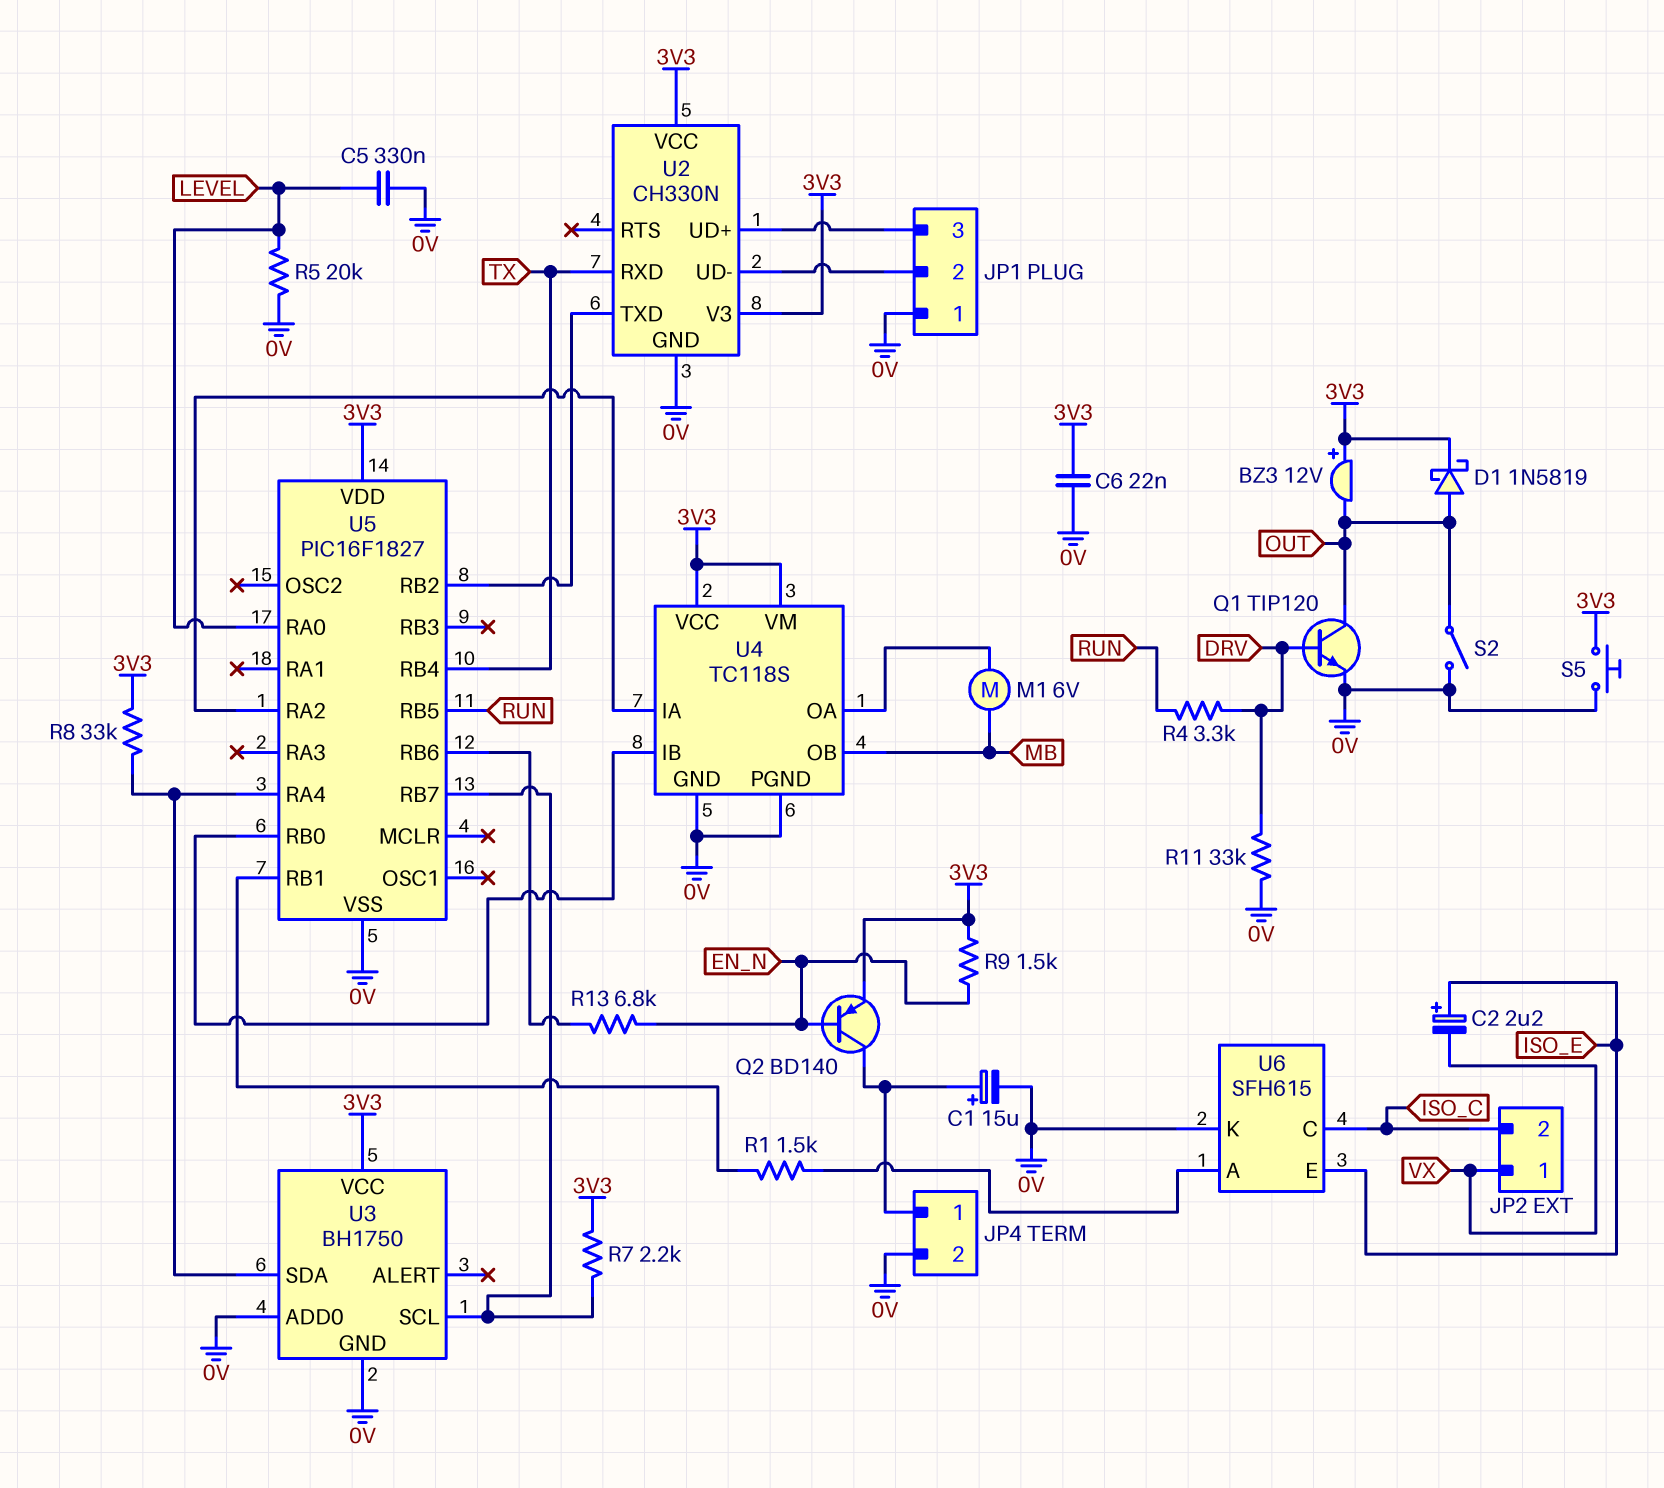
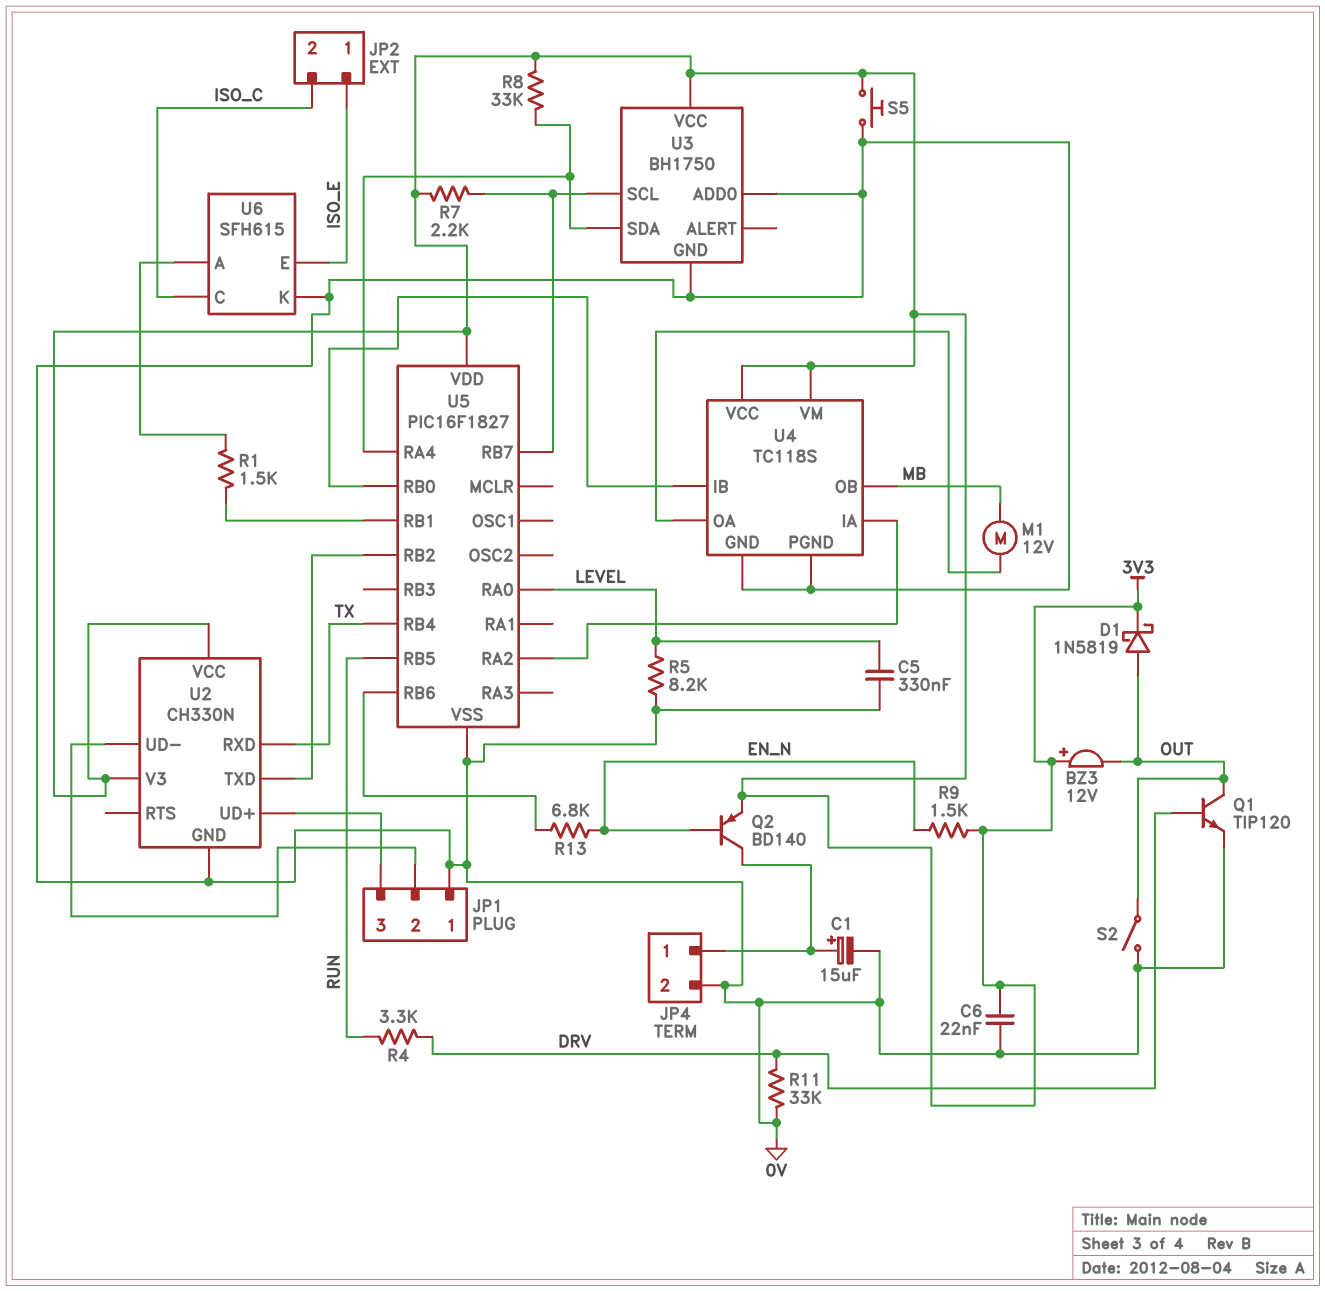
C2: 2.2uF (plus ISO_E, minus VX) -> none
JP2 pin 1: VX -> ISO_E
M1: motor 6V (MB, U4/OA) -> motor 12V (MB, U4/OA)
R5: 20k (0V, LEVEL) -> 8.2k (0V, LEVEL)

